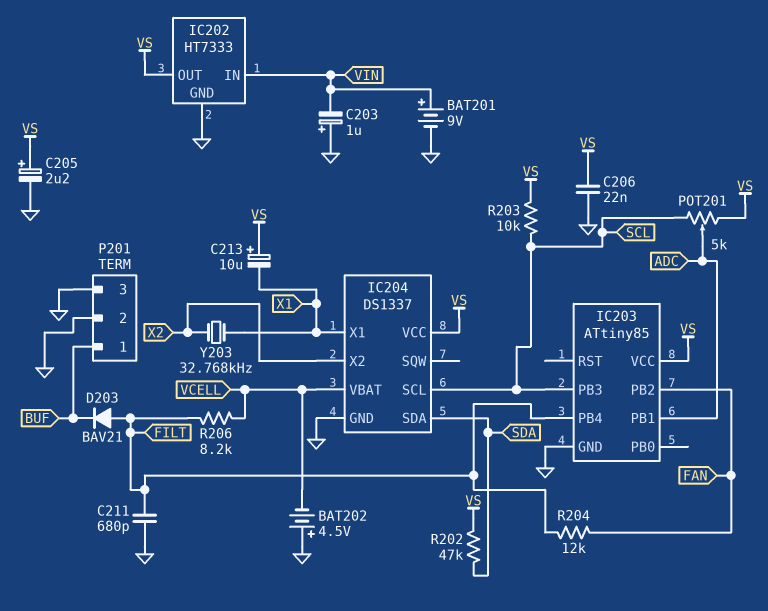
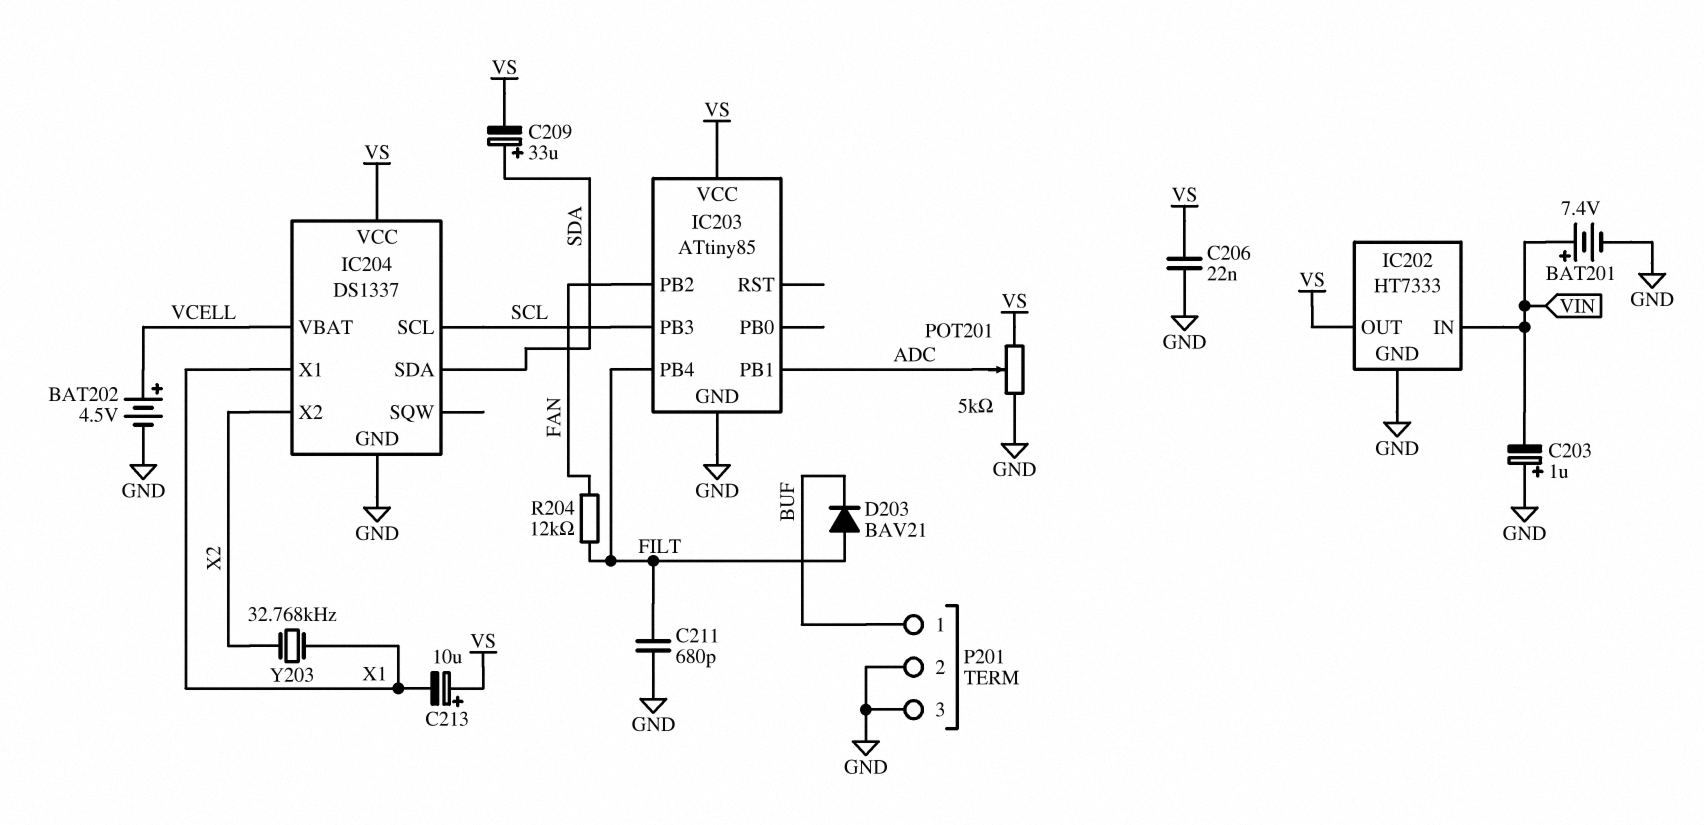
BAT201: 9V (plus VIN, minus GND) -> 7.4V (plus VIN, minus GND)
BAT202: 4.5V (plus GND, minus VCELL) -> 4.5V (plus VCELL, minus GND)
C205: 2.2uF (plus VS, minus GND) -> none
C209: none -> 33uF (plus SDA, minus VS)
POT201: 5k (SCL, VS, wiper ADC) -> 5k (GND, VS, wiper ADC)
R202: 47k (SDA, VS) -> none
R203: 10k (SCL, VS) -> none
R206: 8.2k (FILT, VCELL) -> none

